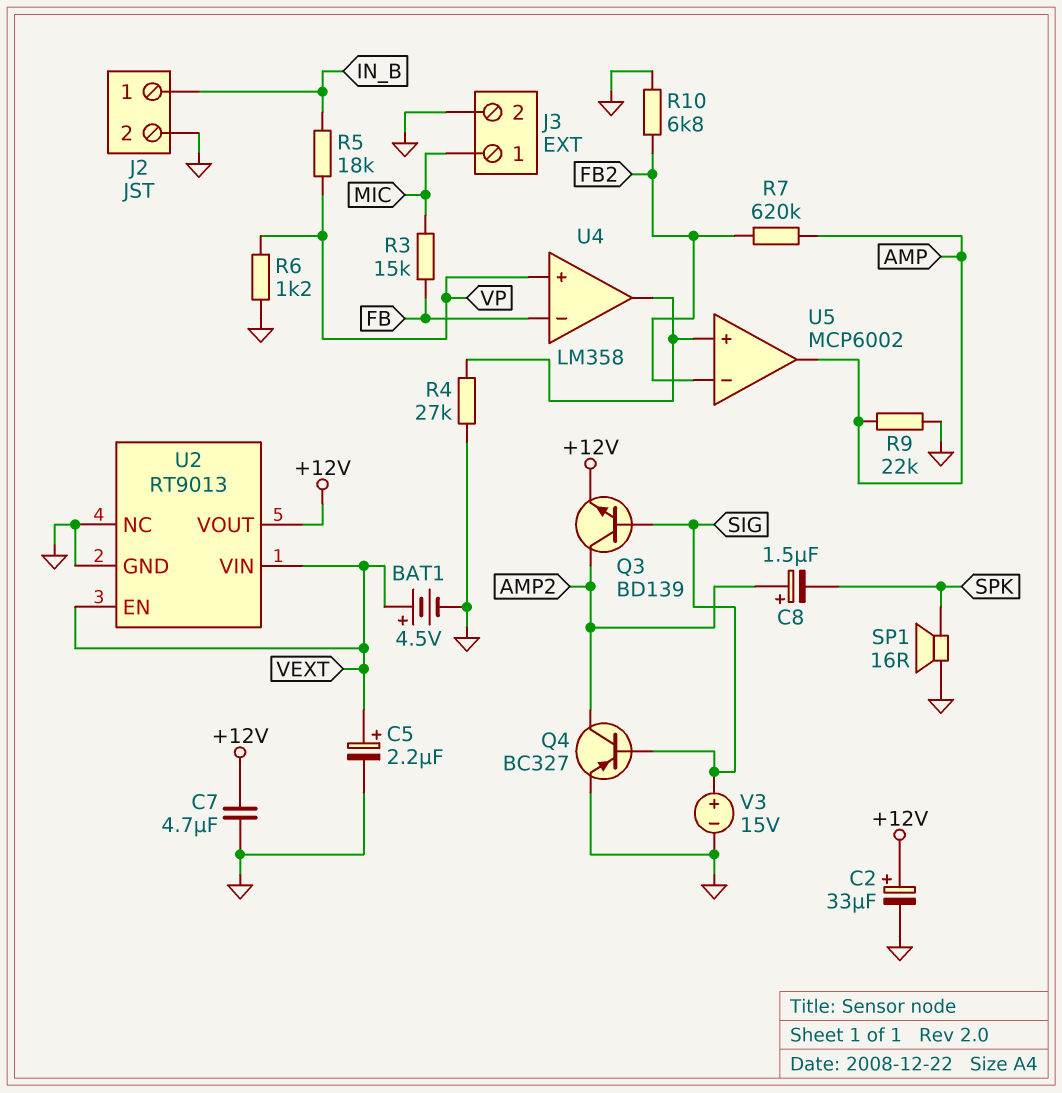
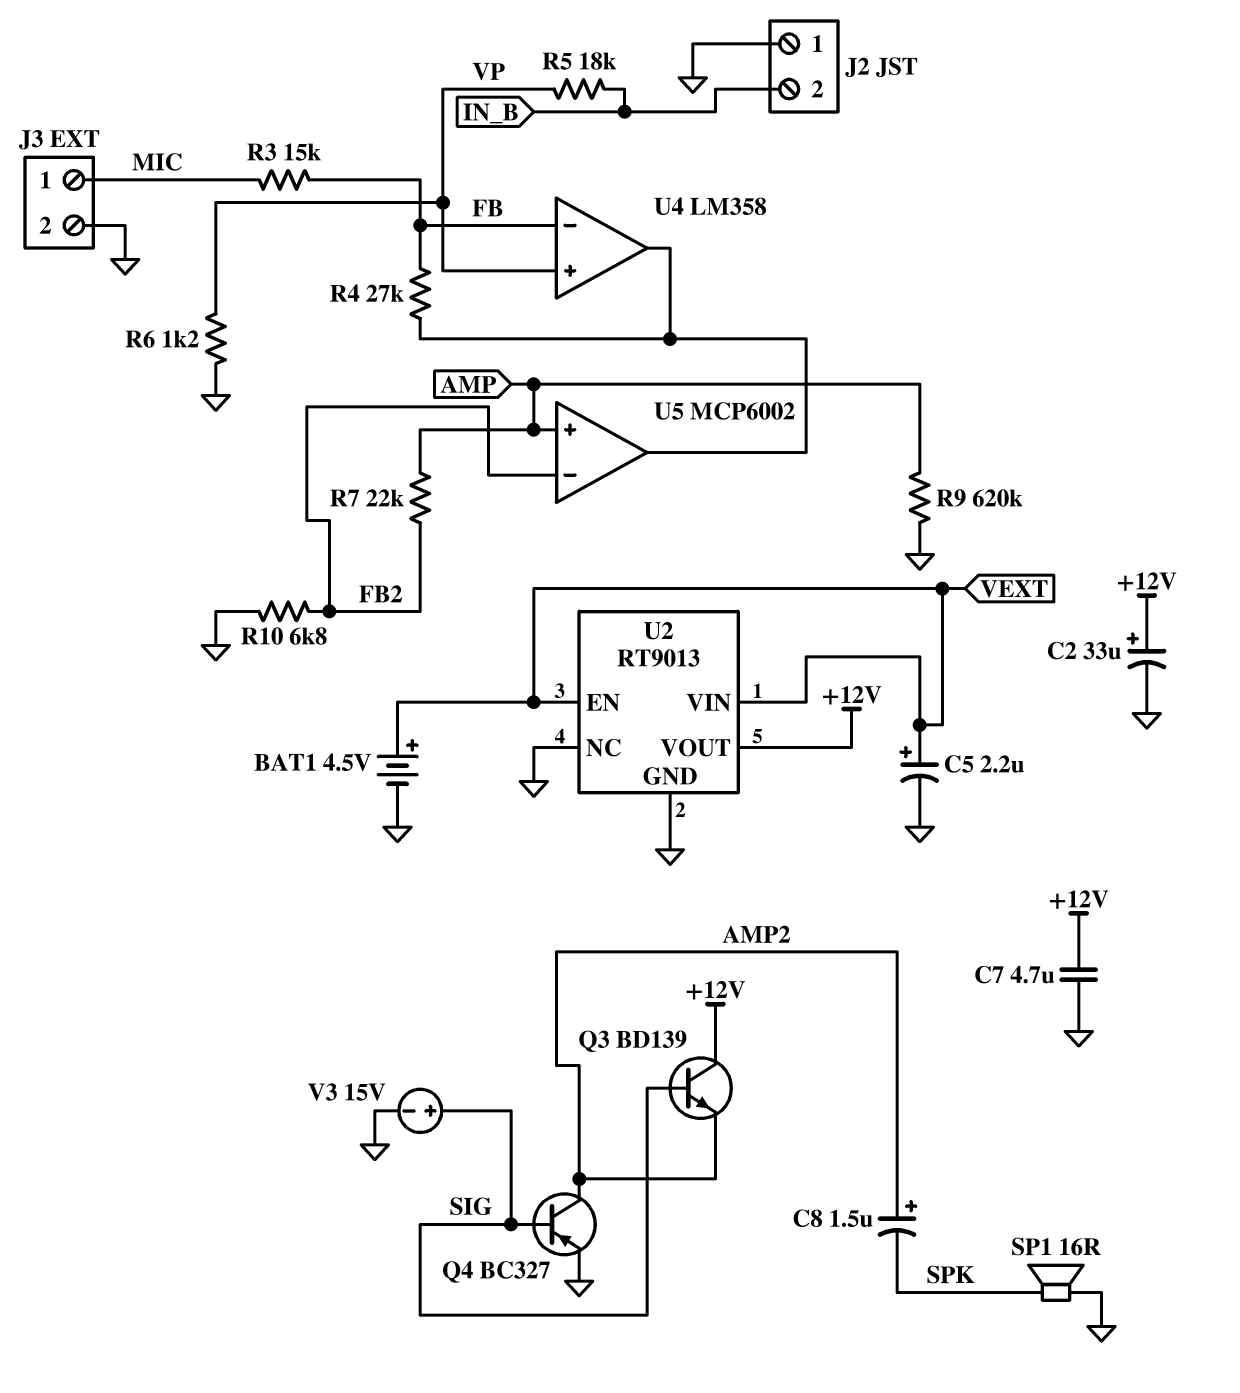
J2 pin 1: IN_B -> GND
J2 pin 2: GND -> IN_B
Q3: NPN BD139 (B SIG, C AMP2, E +12V) -> NPN BD139 (B SIG, C +12V, E AMP2)
R4: 27k (GND, U4/out) -> 27k (FB, U4/out)
R7: 620k (AMP, FB2) -> 22k (AMP, FB2)
R9: 22k (AMP, GND) -> 620k (AMP, GND)
U5 pin in+: U4/out -> AMP
U5 pin out: AMP -> U4/out

